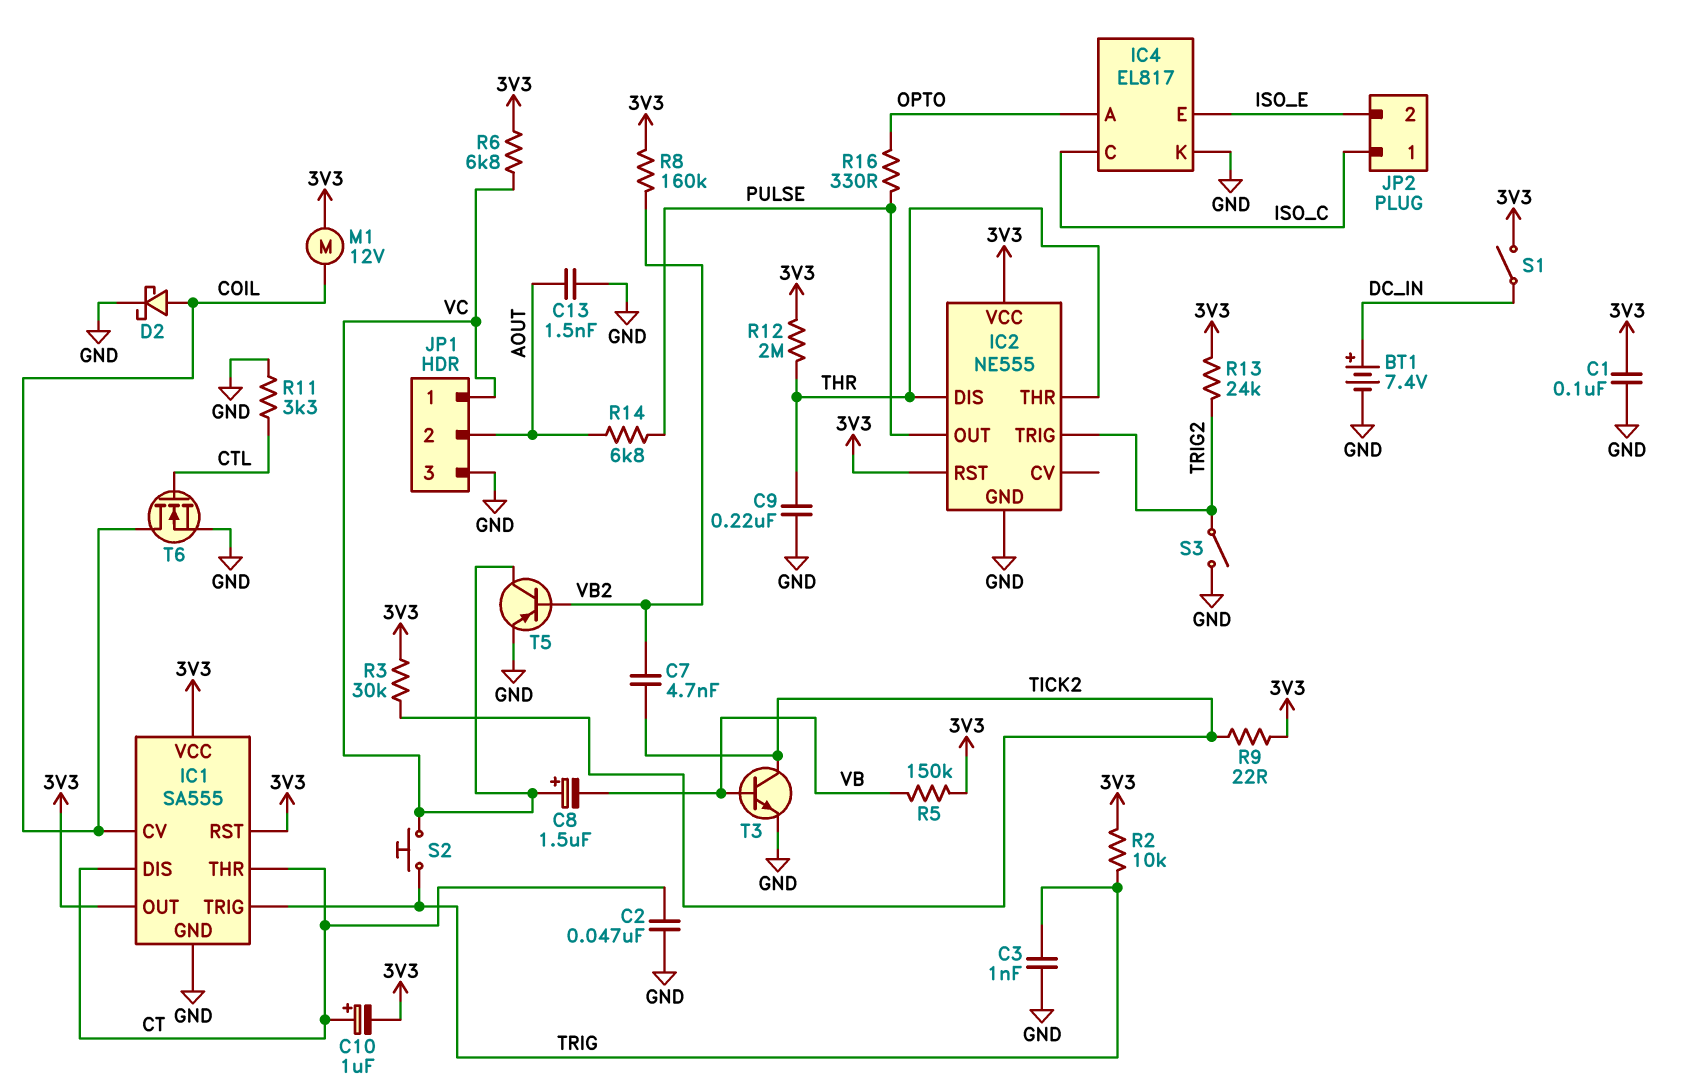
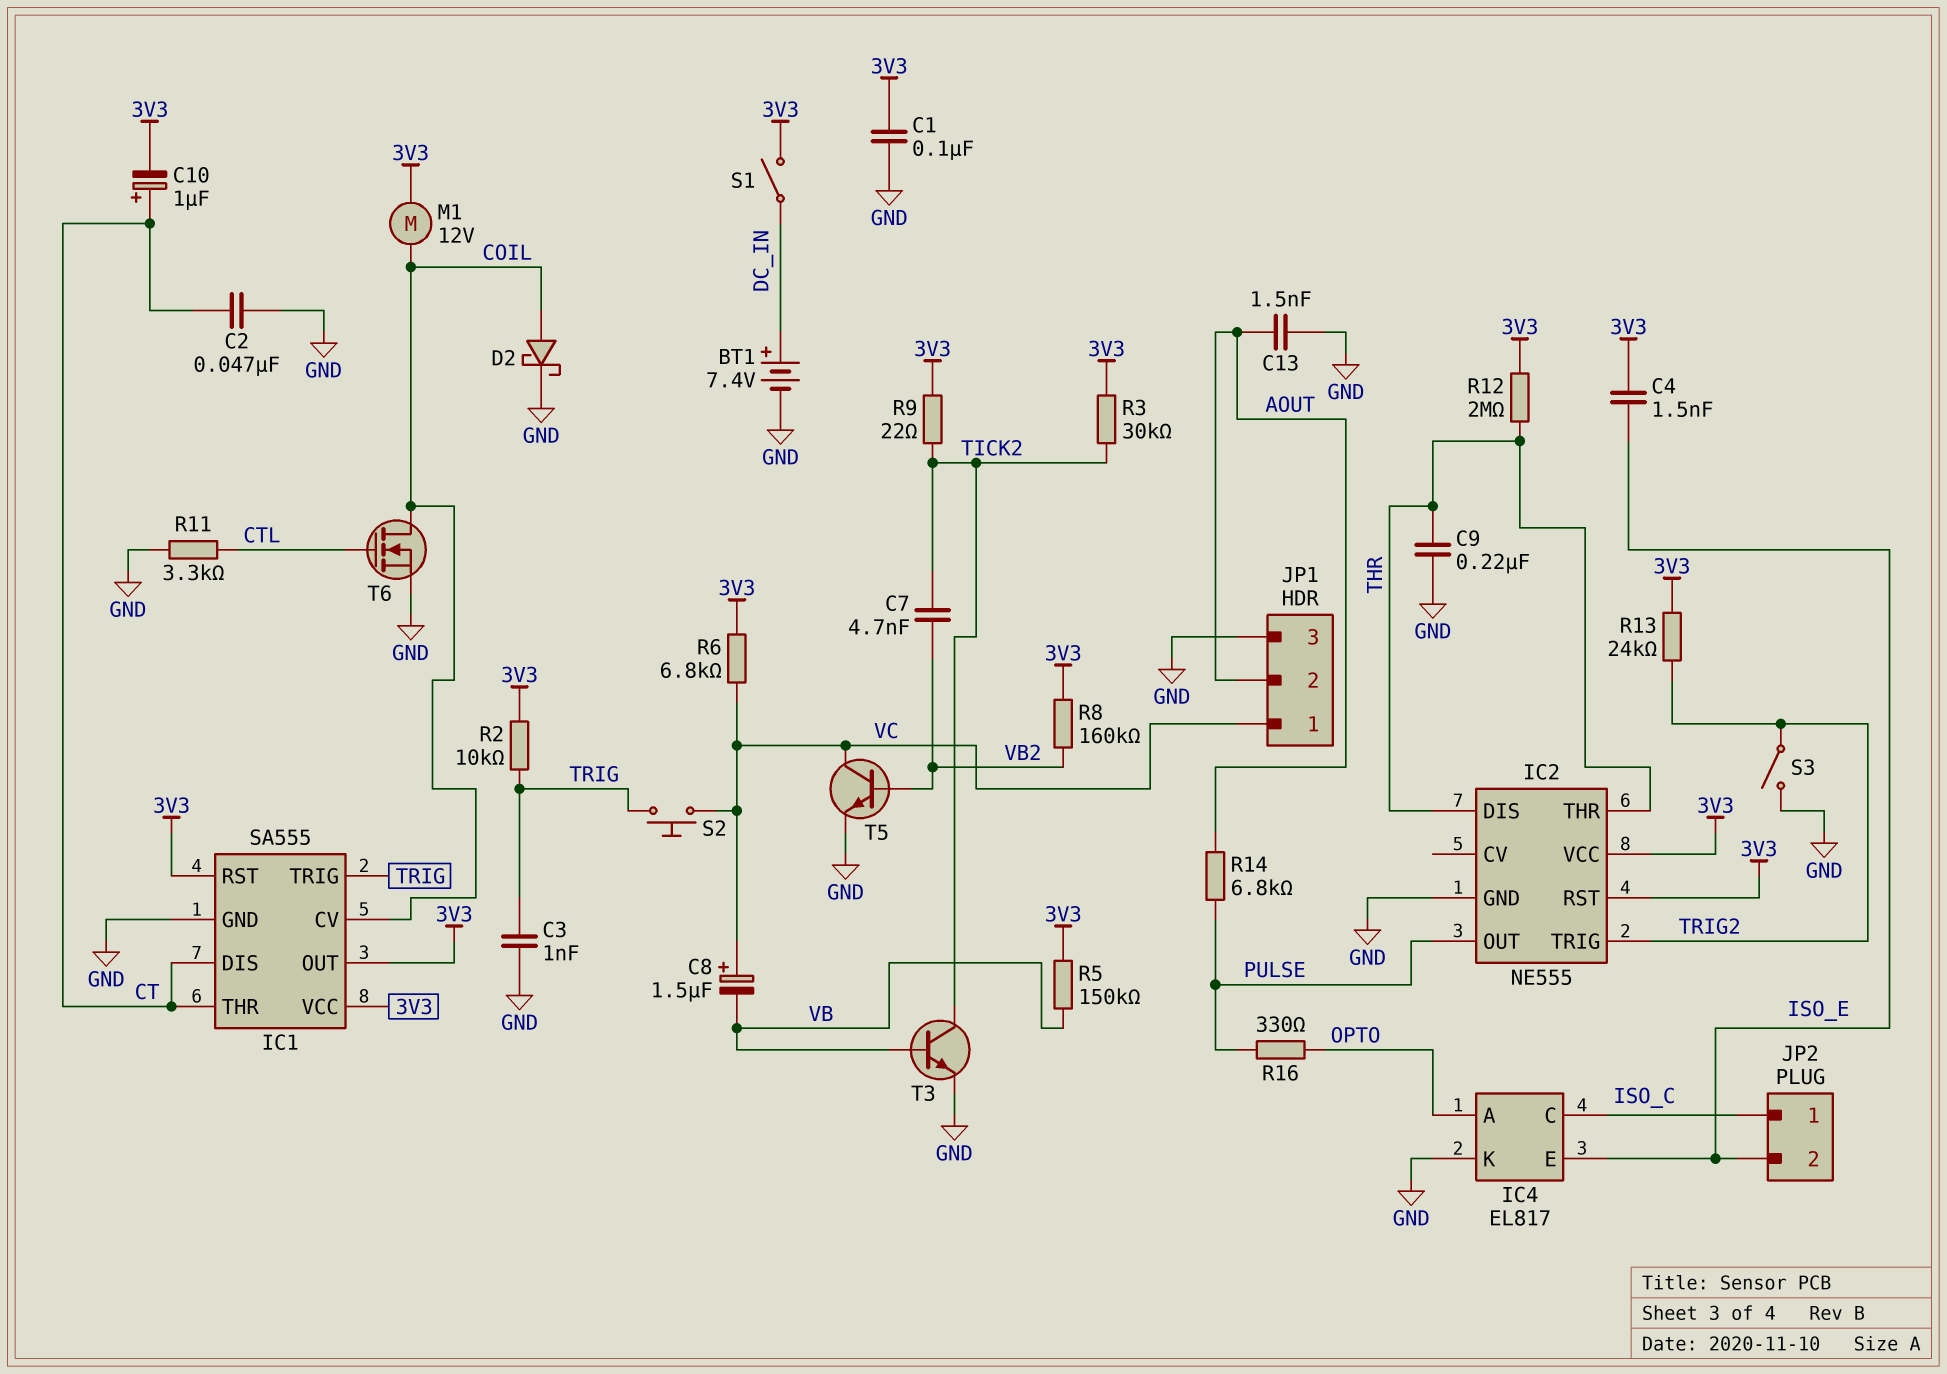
C4: none -> 1.5nF (3V3, ISO_E)
T5: PNP (B VB2, C VC, E GND) -> NPN (B VB2, C VC, E GND)

